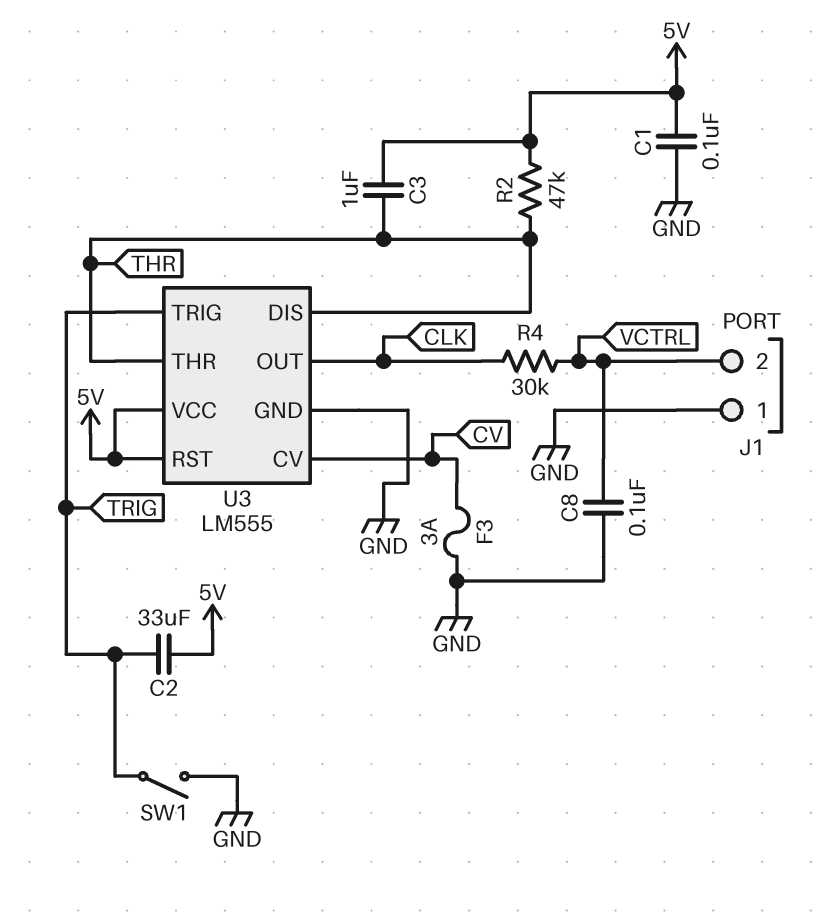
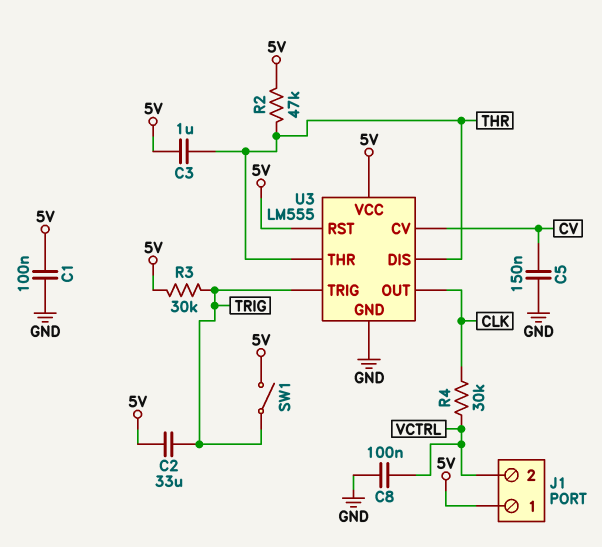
C5: none -> 150nF (CV, GND)
F3: 3A (CV, GND) -> none
J1 pin 1: GND -> 5V
R3: none -> 30k (5V, TRIG)
SW1: switch (GND, TRIG) -> switch (5V, TRIG)

